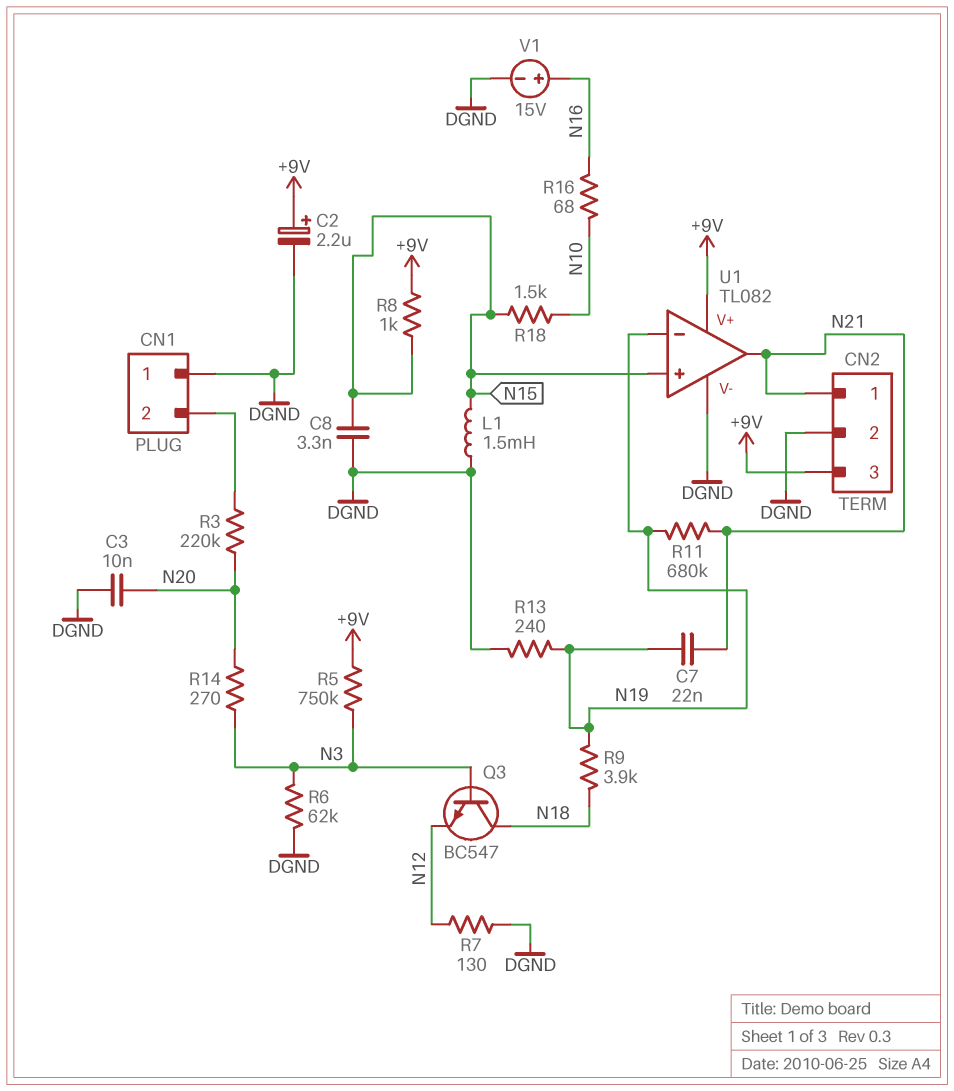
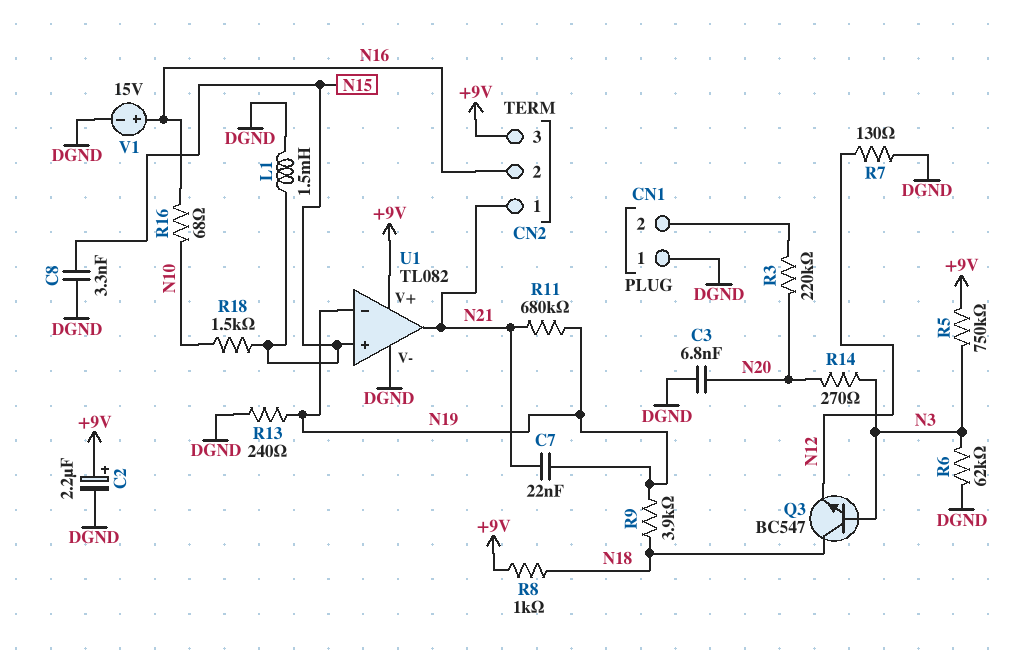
C3: 10nF (DGND, N20) -> 6.8nF (DGND, N20)
CN2 pin 2: DGND -> N16
R8: 1k (+9V, N15) -> 1k (+9V, N18)

